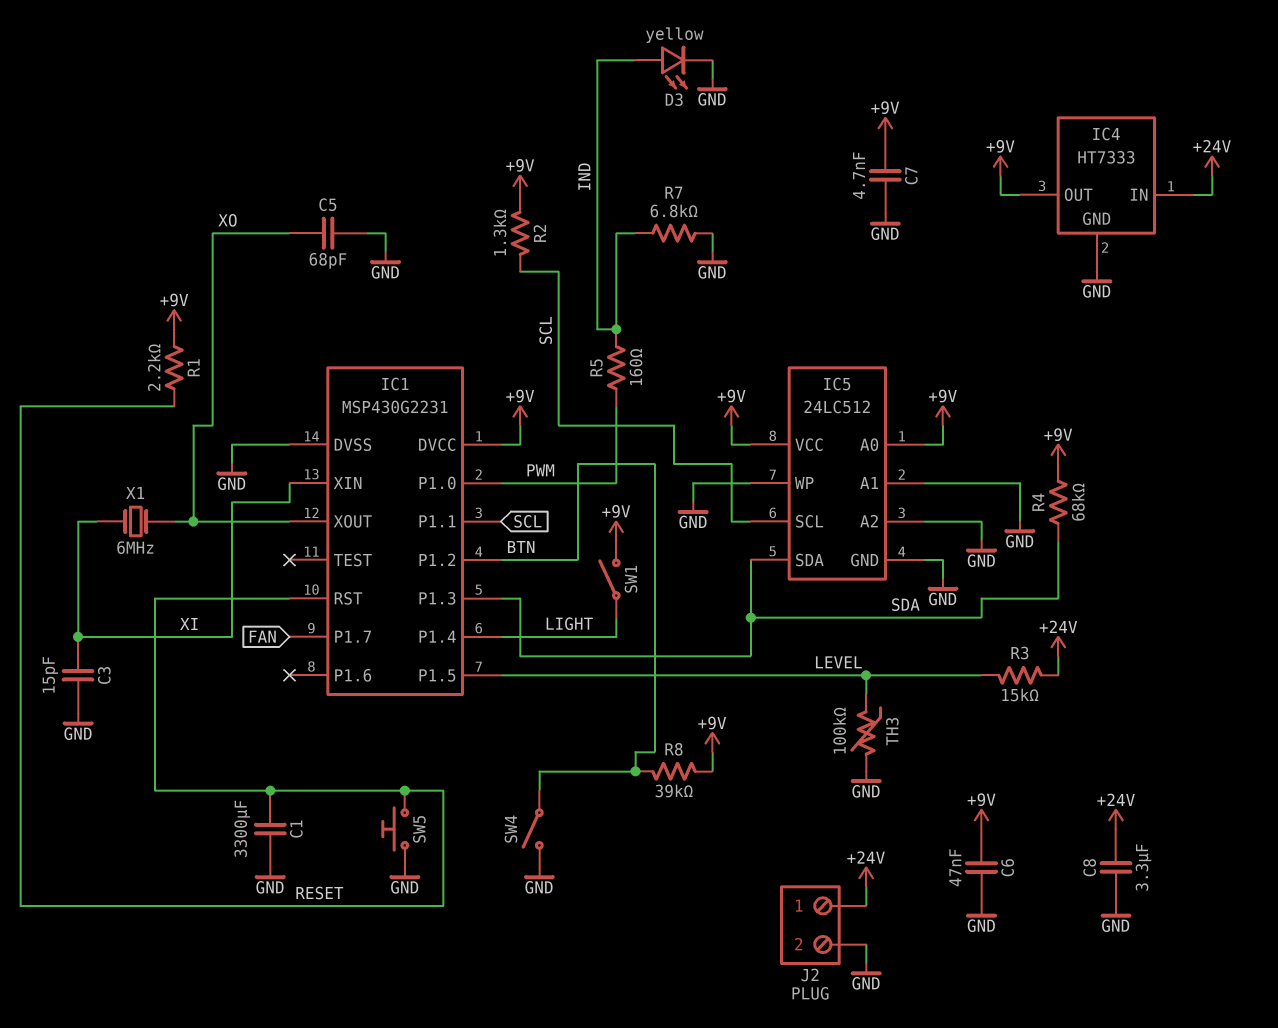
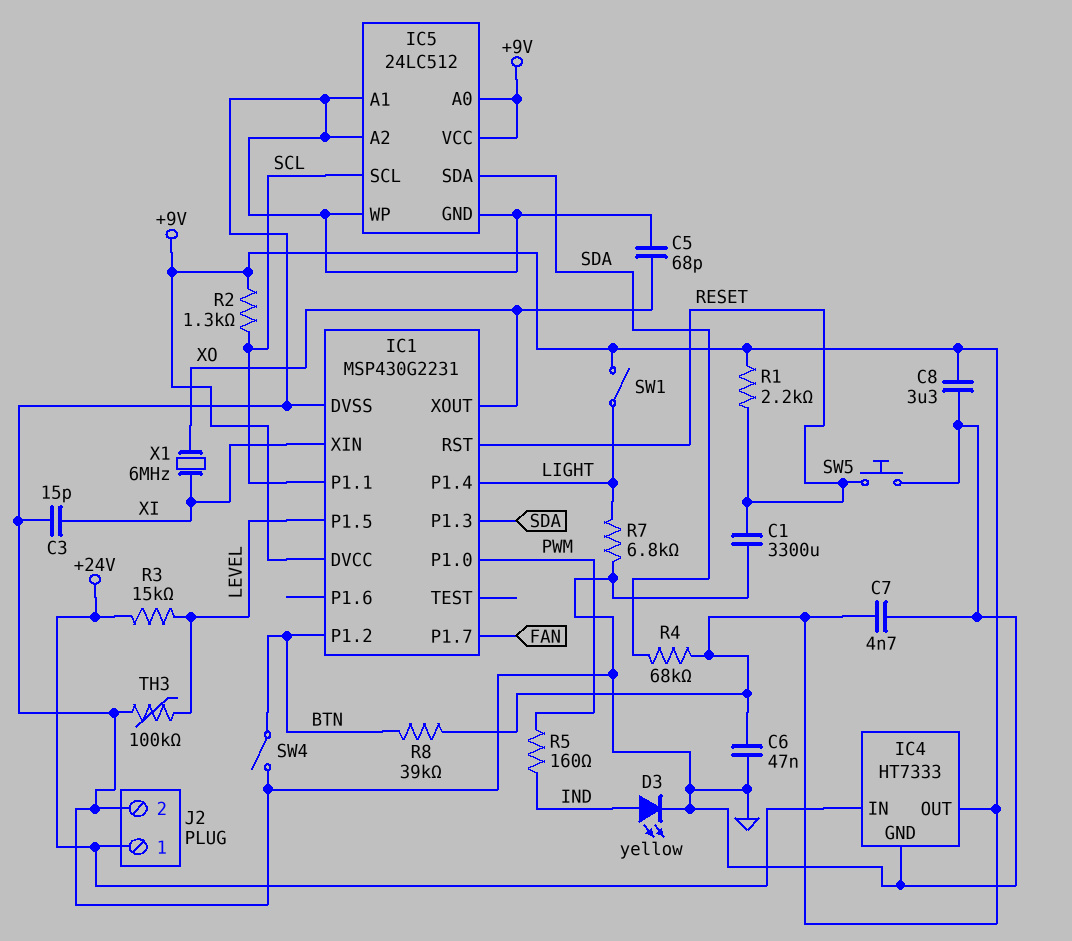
C8: 3.3uF (+24V, GND) -> 3.3uF (+9V, GND)
R7: 6.8k (GND, IND) -> 6.8k (GND, LIGHT)

